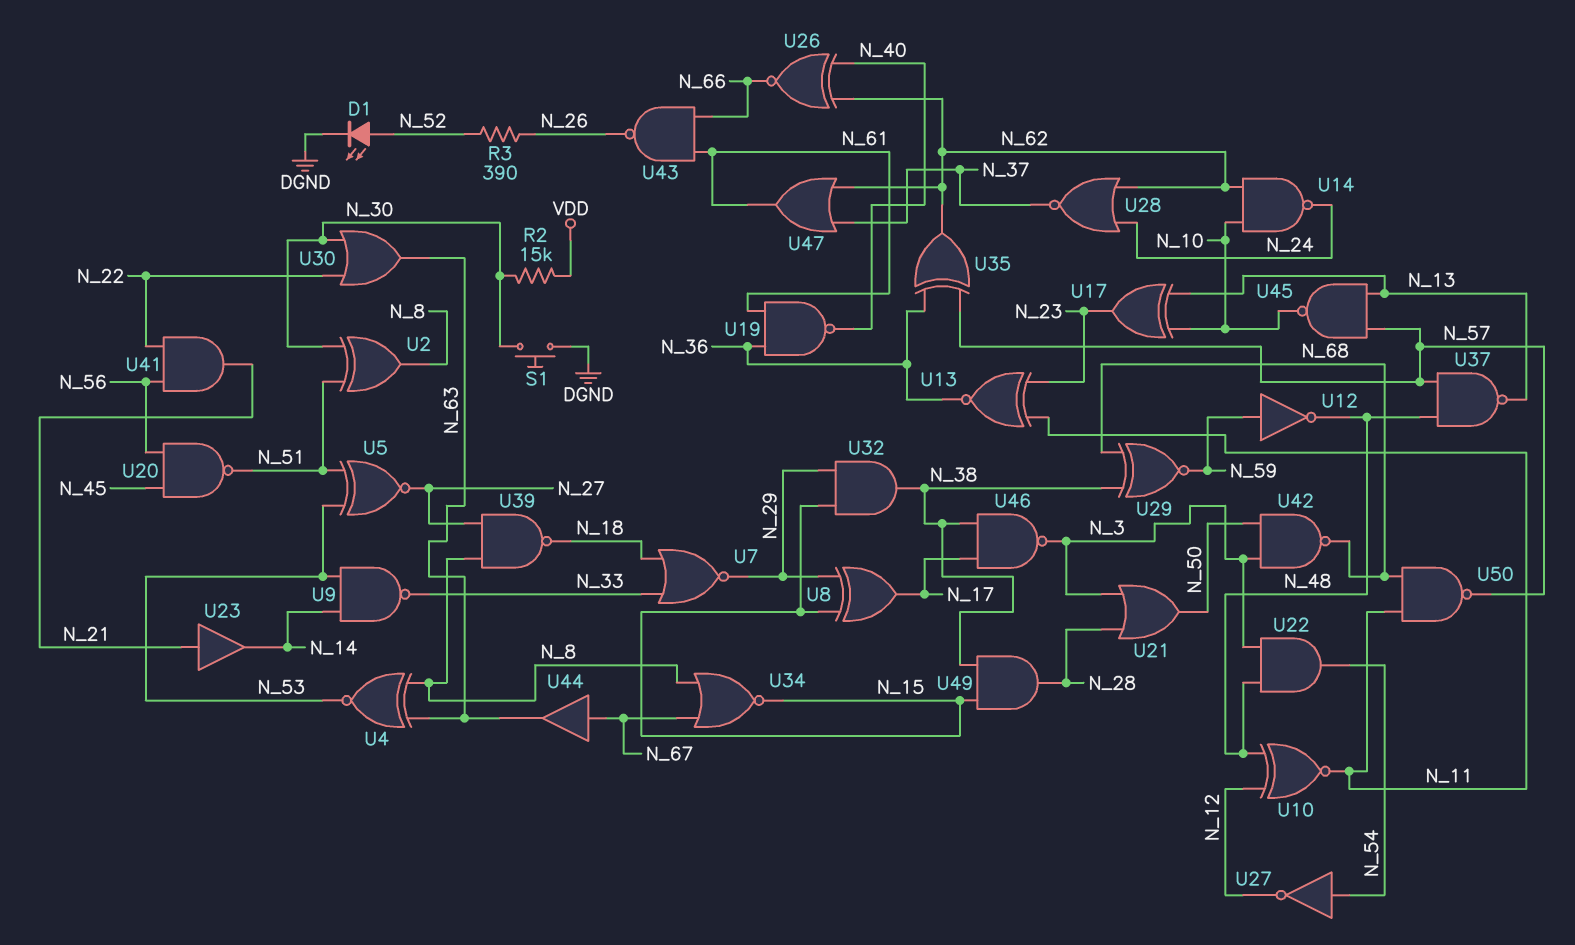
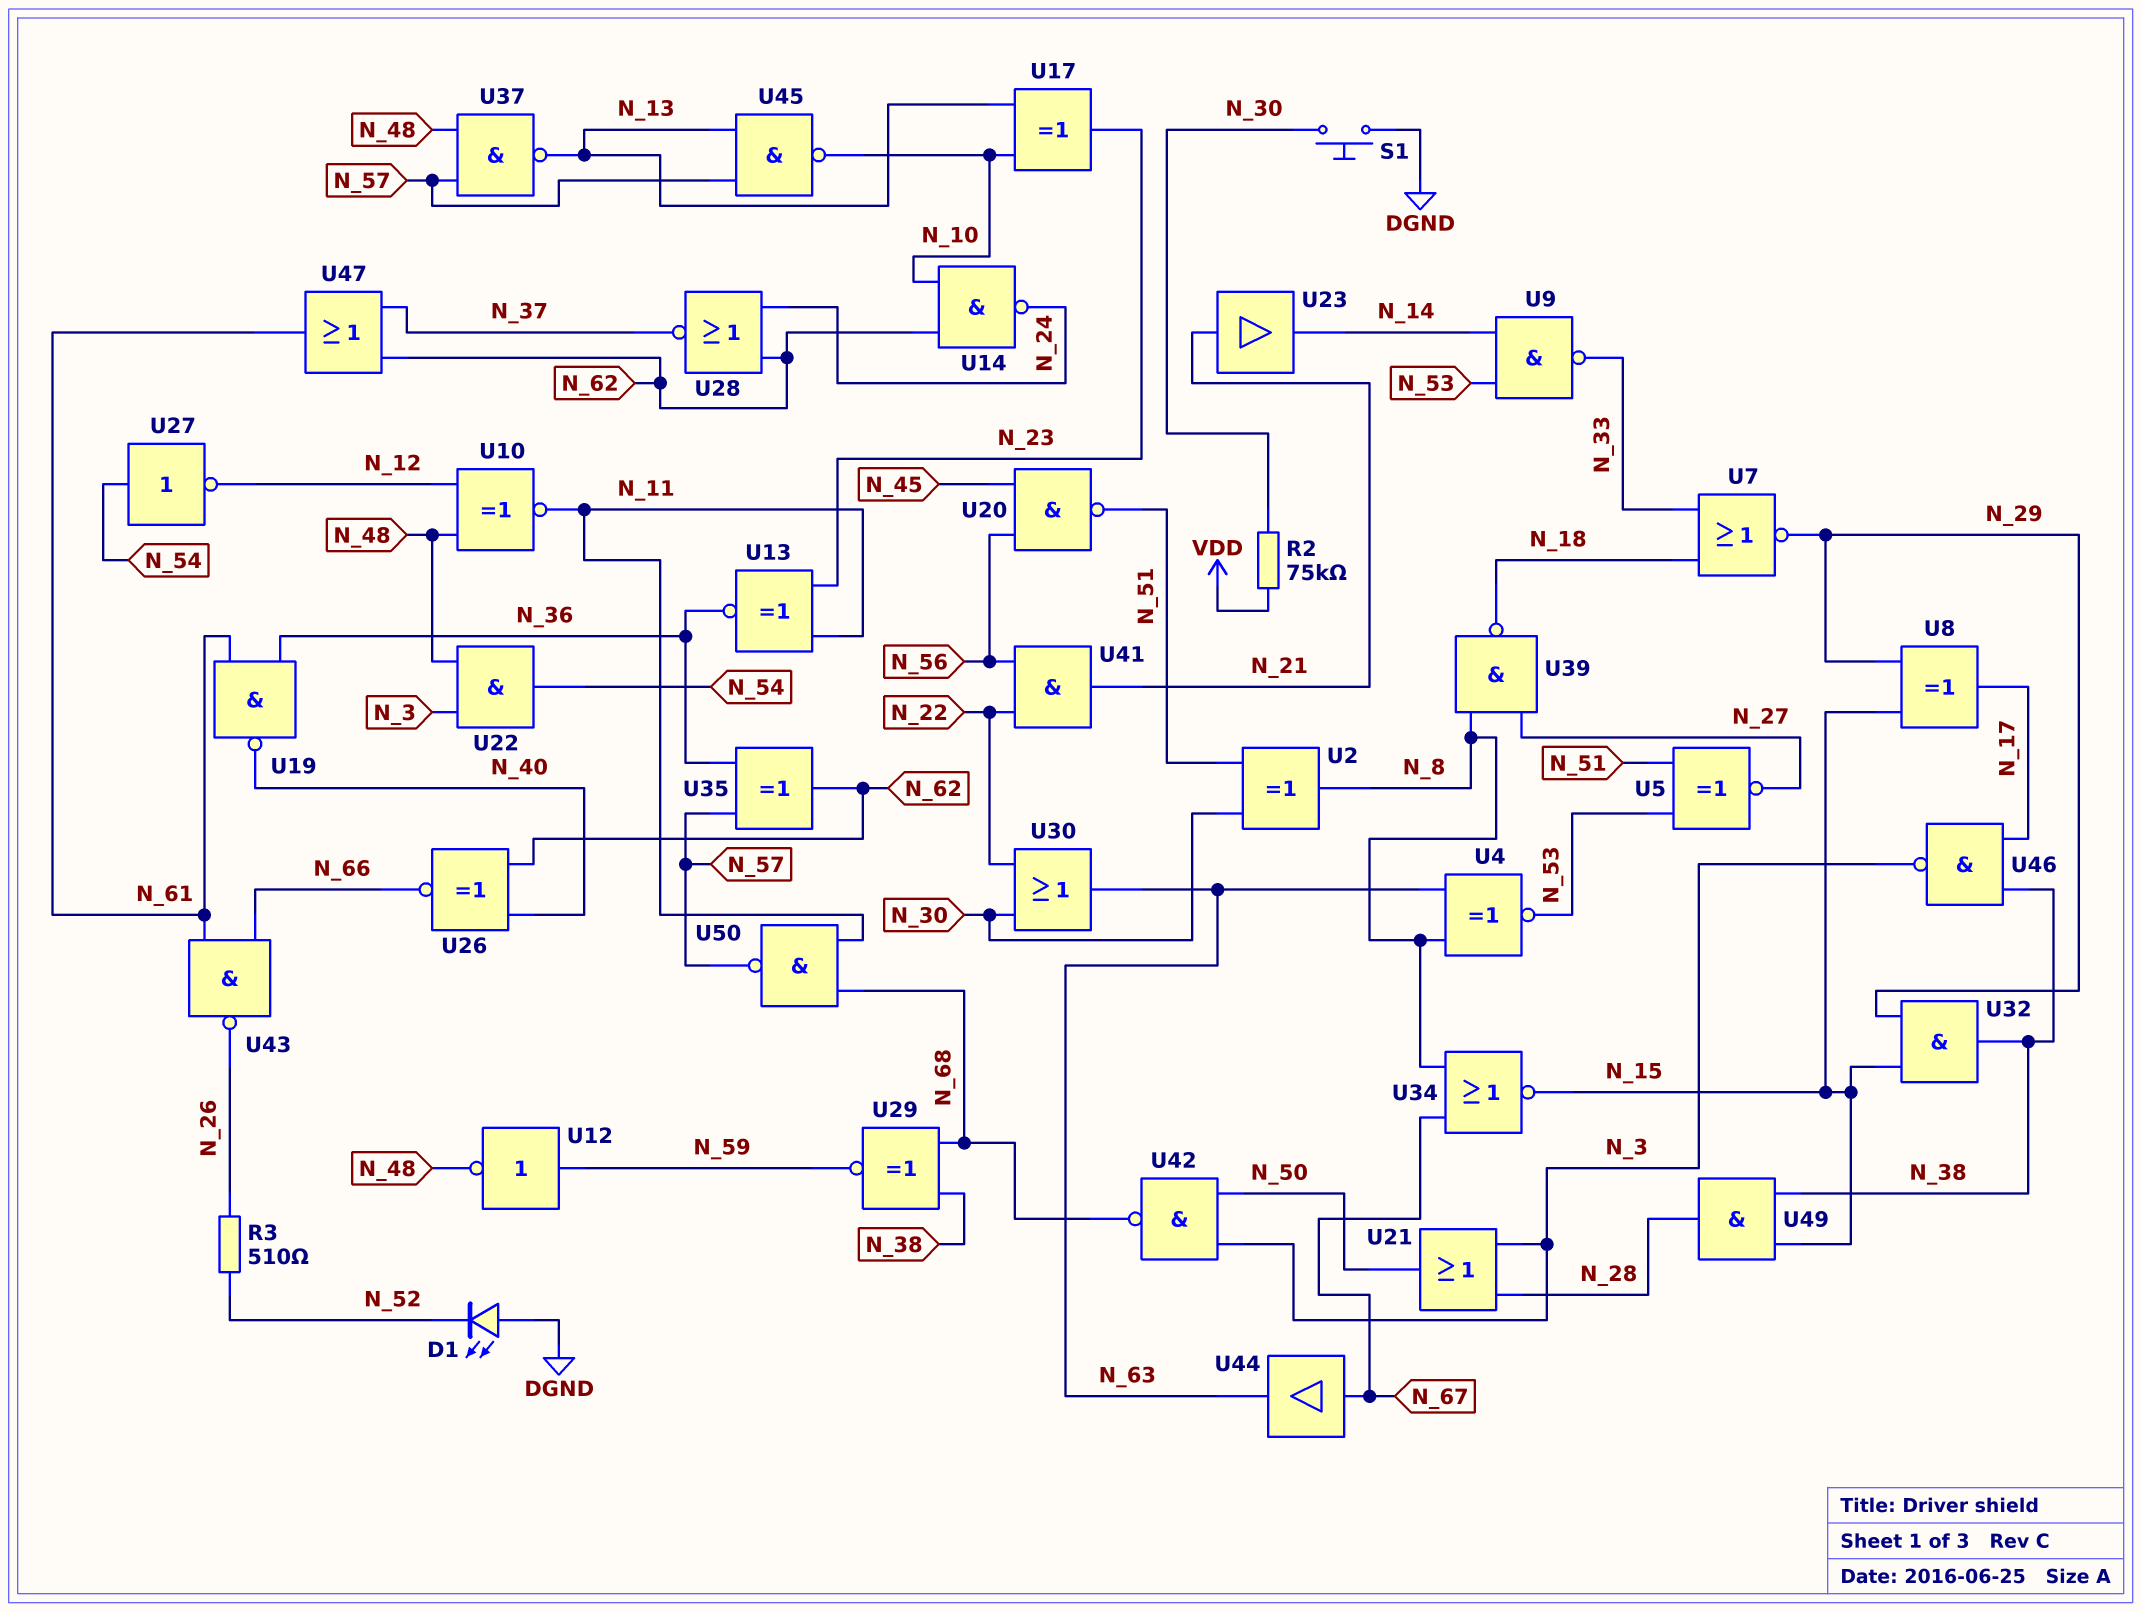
D1: LED (A N_52, K DGND) -> LED (A DGND, K N_52)
R2: 15k (N_30, VDD) -> 75k (N_30, VDD)
R3: 390 (N_26, N_52) -> 510 (N_26, N_52)

